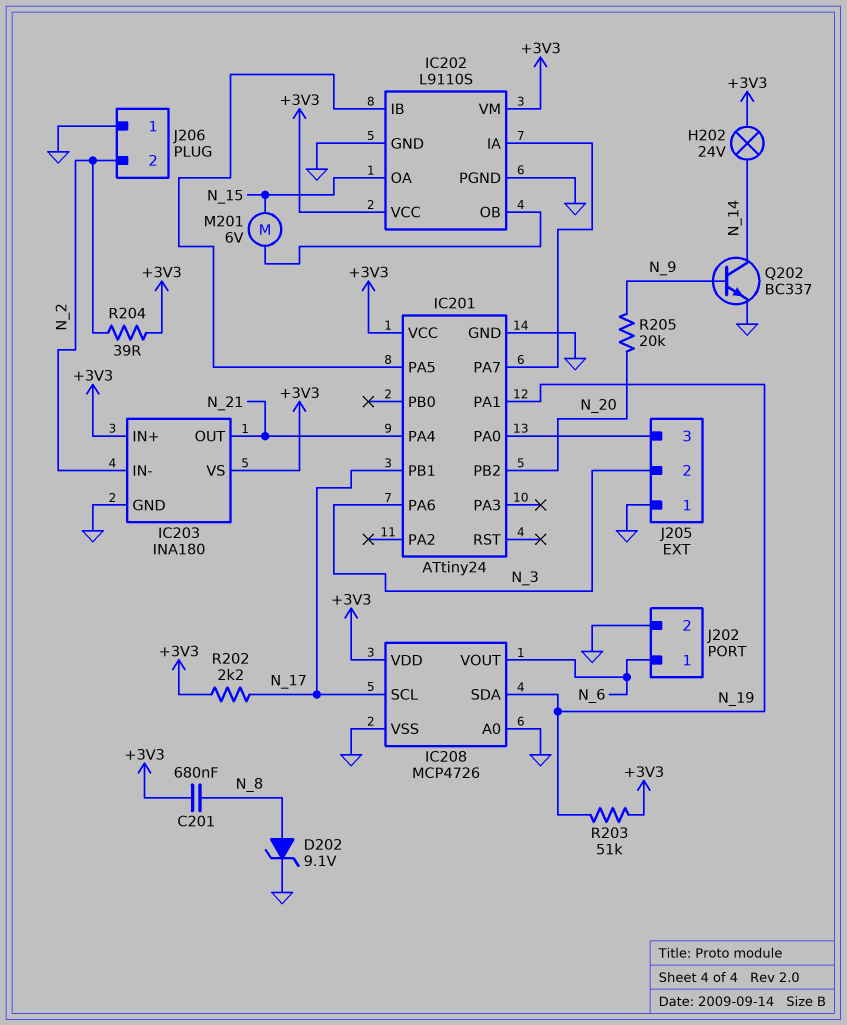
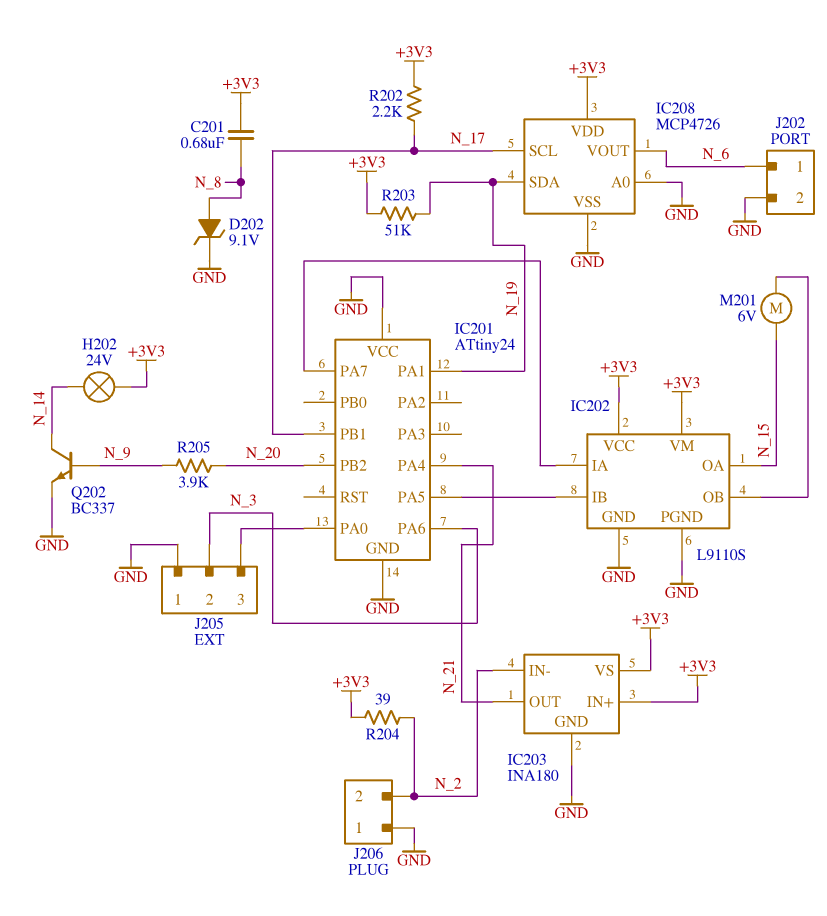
IC201 pin VCC: +3V3 -> GND
R205: 20k (N_9, N_20) -> 3.9k (N_9, N_20)

